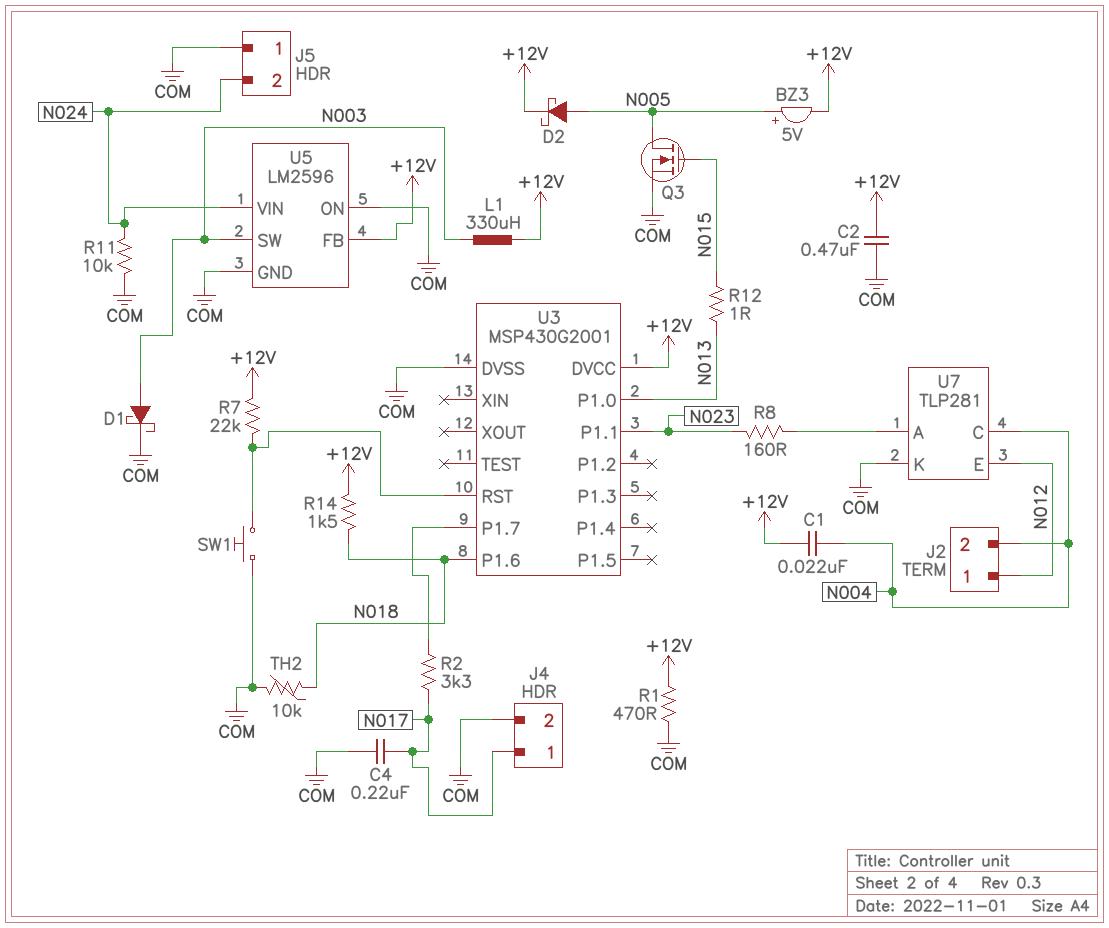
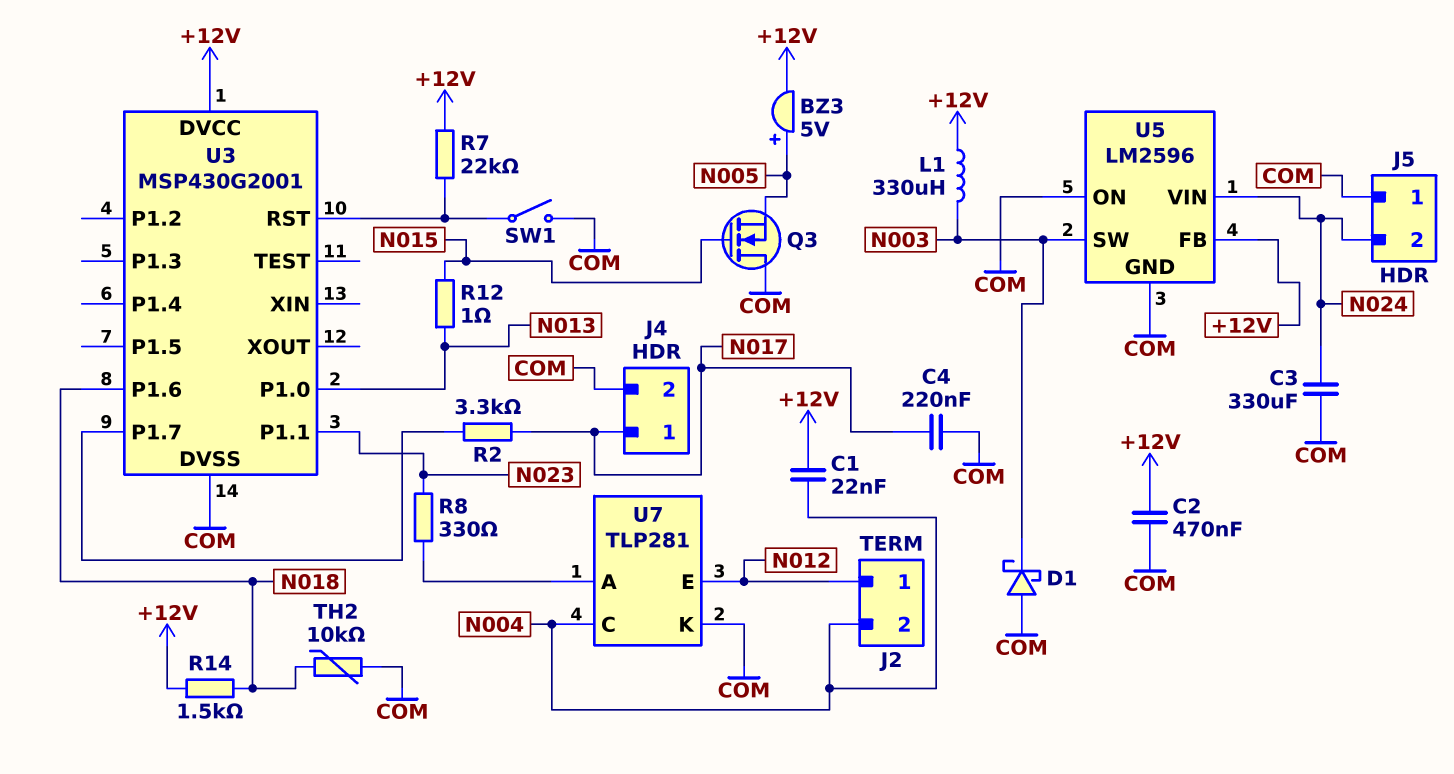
C3: none -> 330uF (COM, N024)
D1: schottky (A N003, K COM) -> schottky (A COM, K N003)
D2: schottky (A N005, K +12V) -> none
Q3: NMOS (G N015, D N005, S COM) -> NMOS (G N015, D COM, S N005)
R1: 470 (+12V, COM) -> none
R8: 160 (N023, U7/A) -> 330 (N023, U7/A)
R11: 10k (COM, N024) -> none
SW1: button (COM, U3/RST) -> switch (COM, U3/RST)

